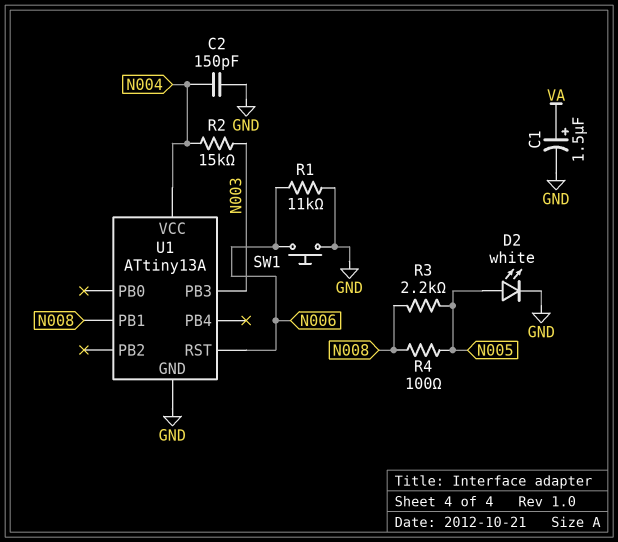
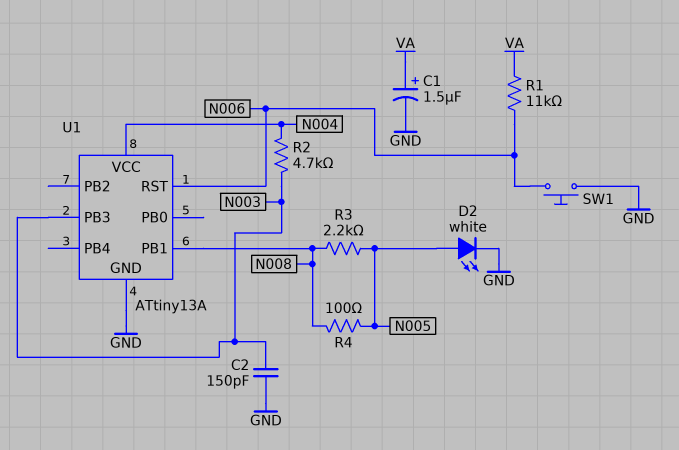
C2: 150pF (GND, N004) -> 150pF (GND, N003)
R1: 11k (GND, N006) -> 11k (N006, VA)
R2: 15k (N003, N004) -> 4.7k (N003, N004)

